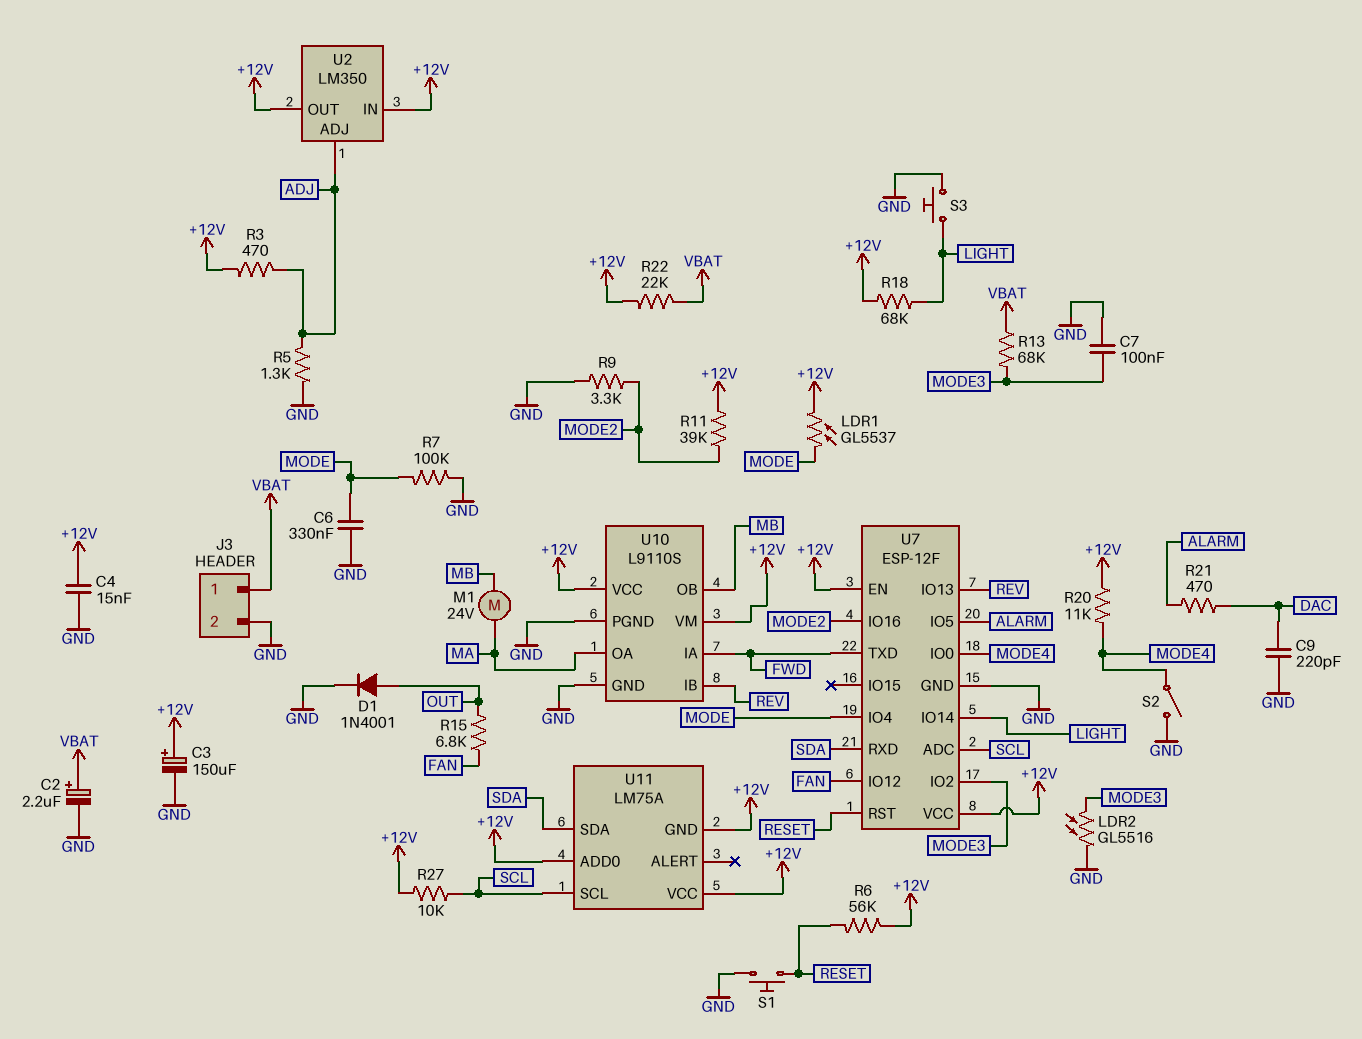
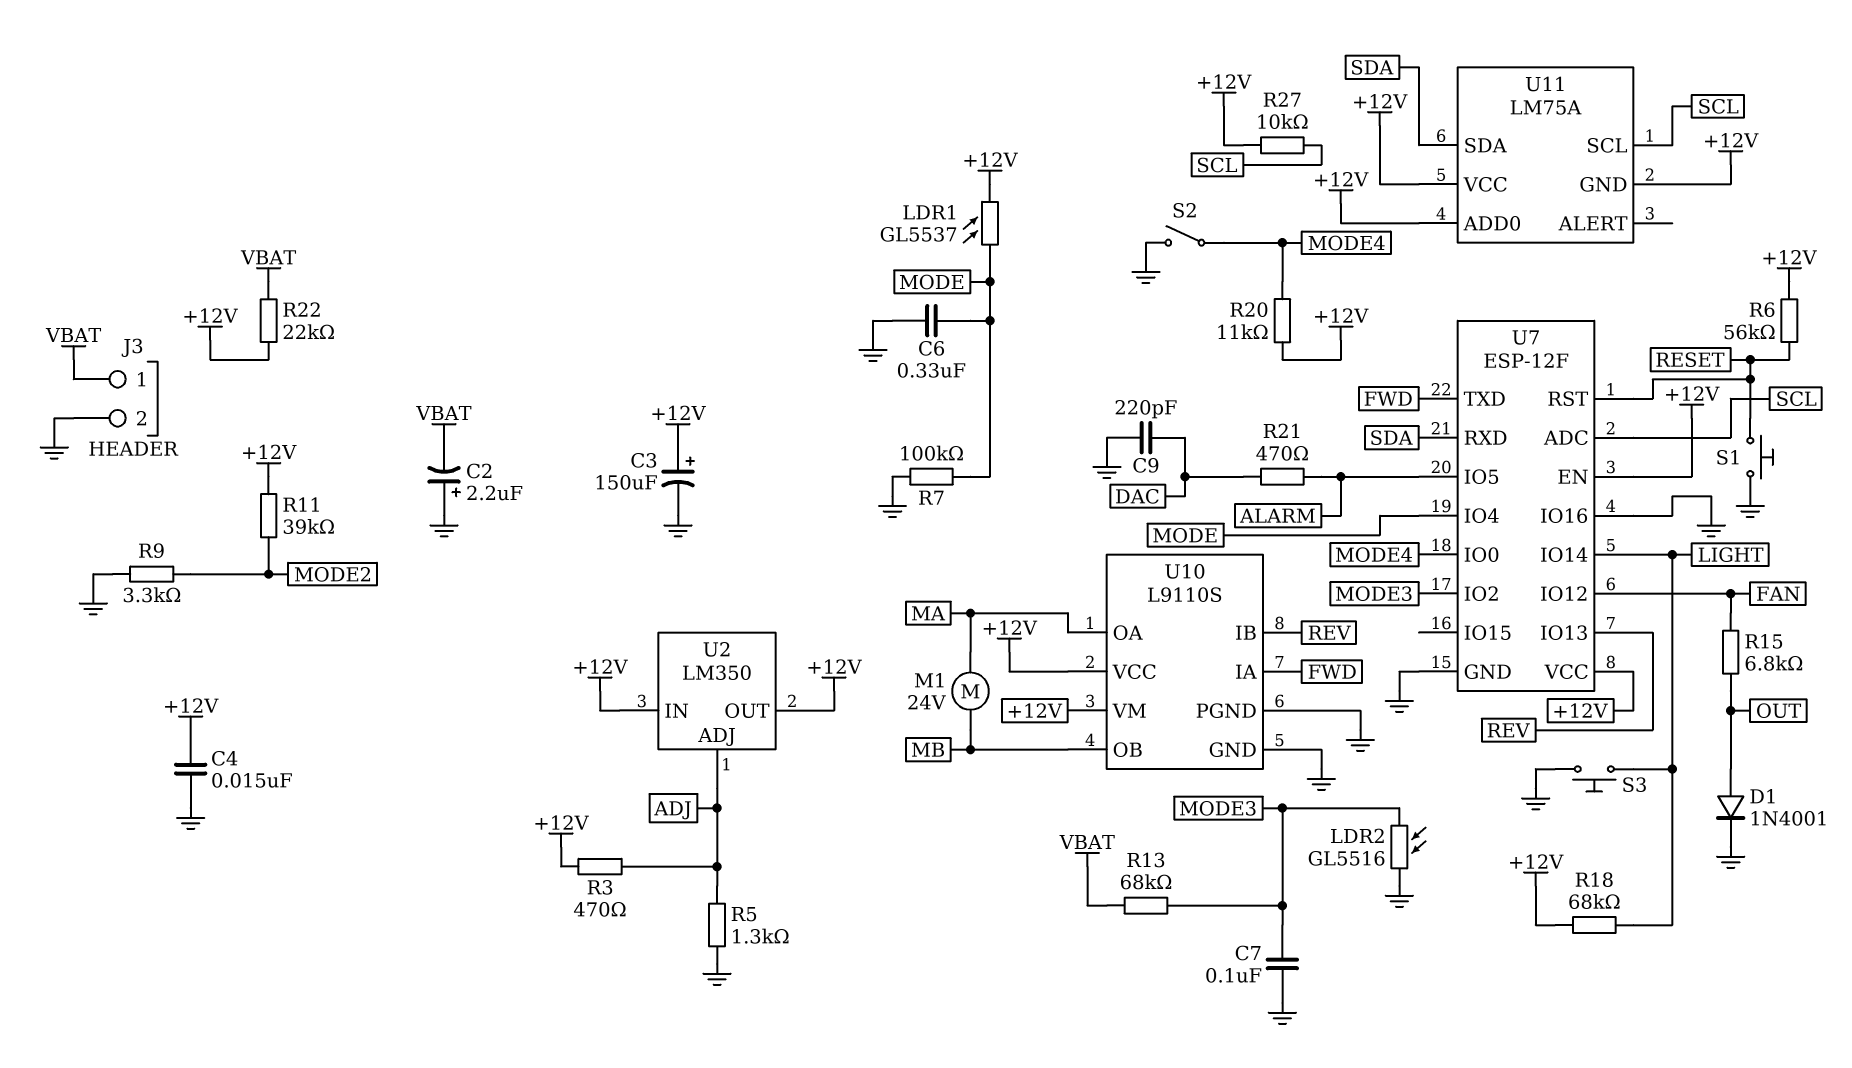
C2: 2.2uF (plus VBAT, minus GND) -> 2.2uF (plus GND, minus VBAT)
U7 pin IO16: MODE2 -> GND

